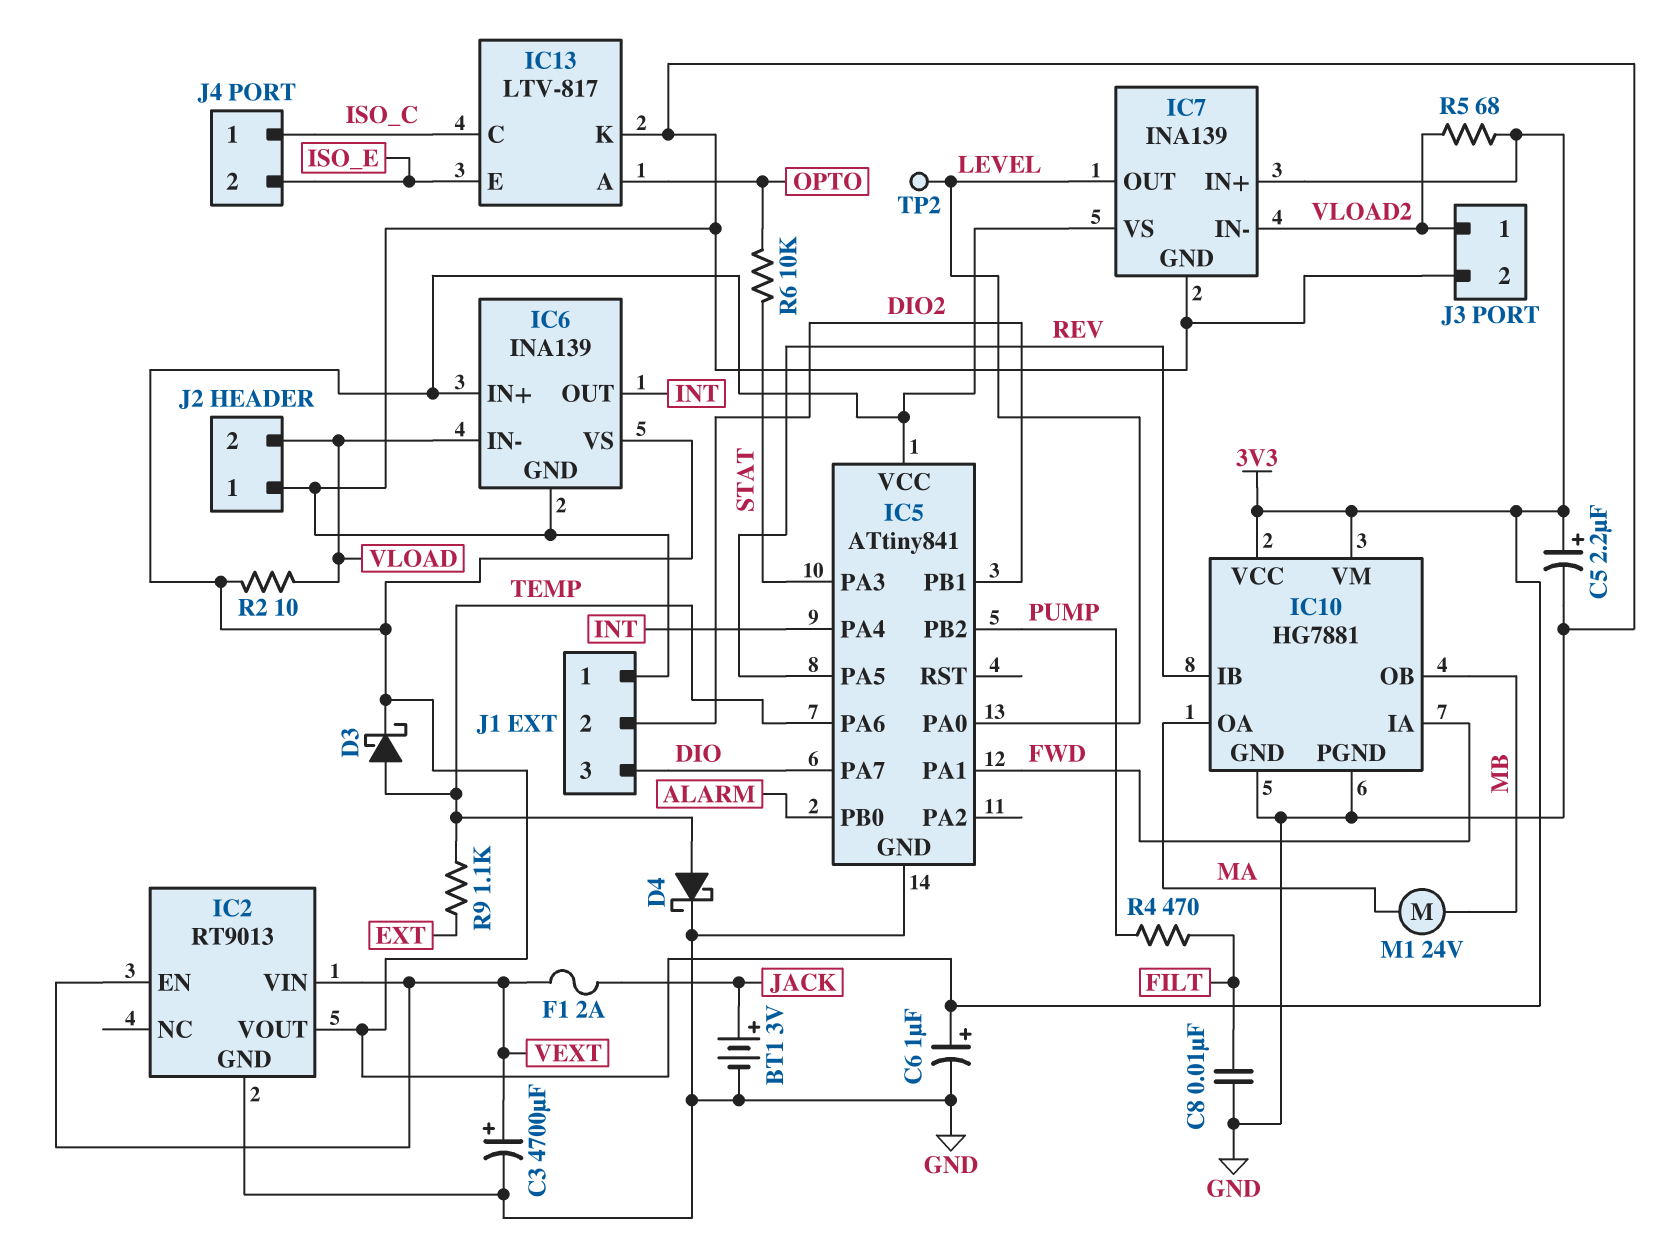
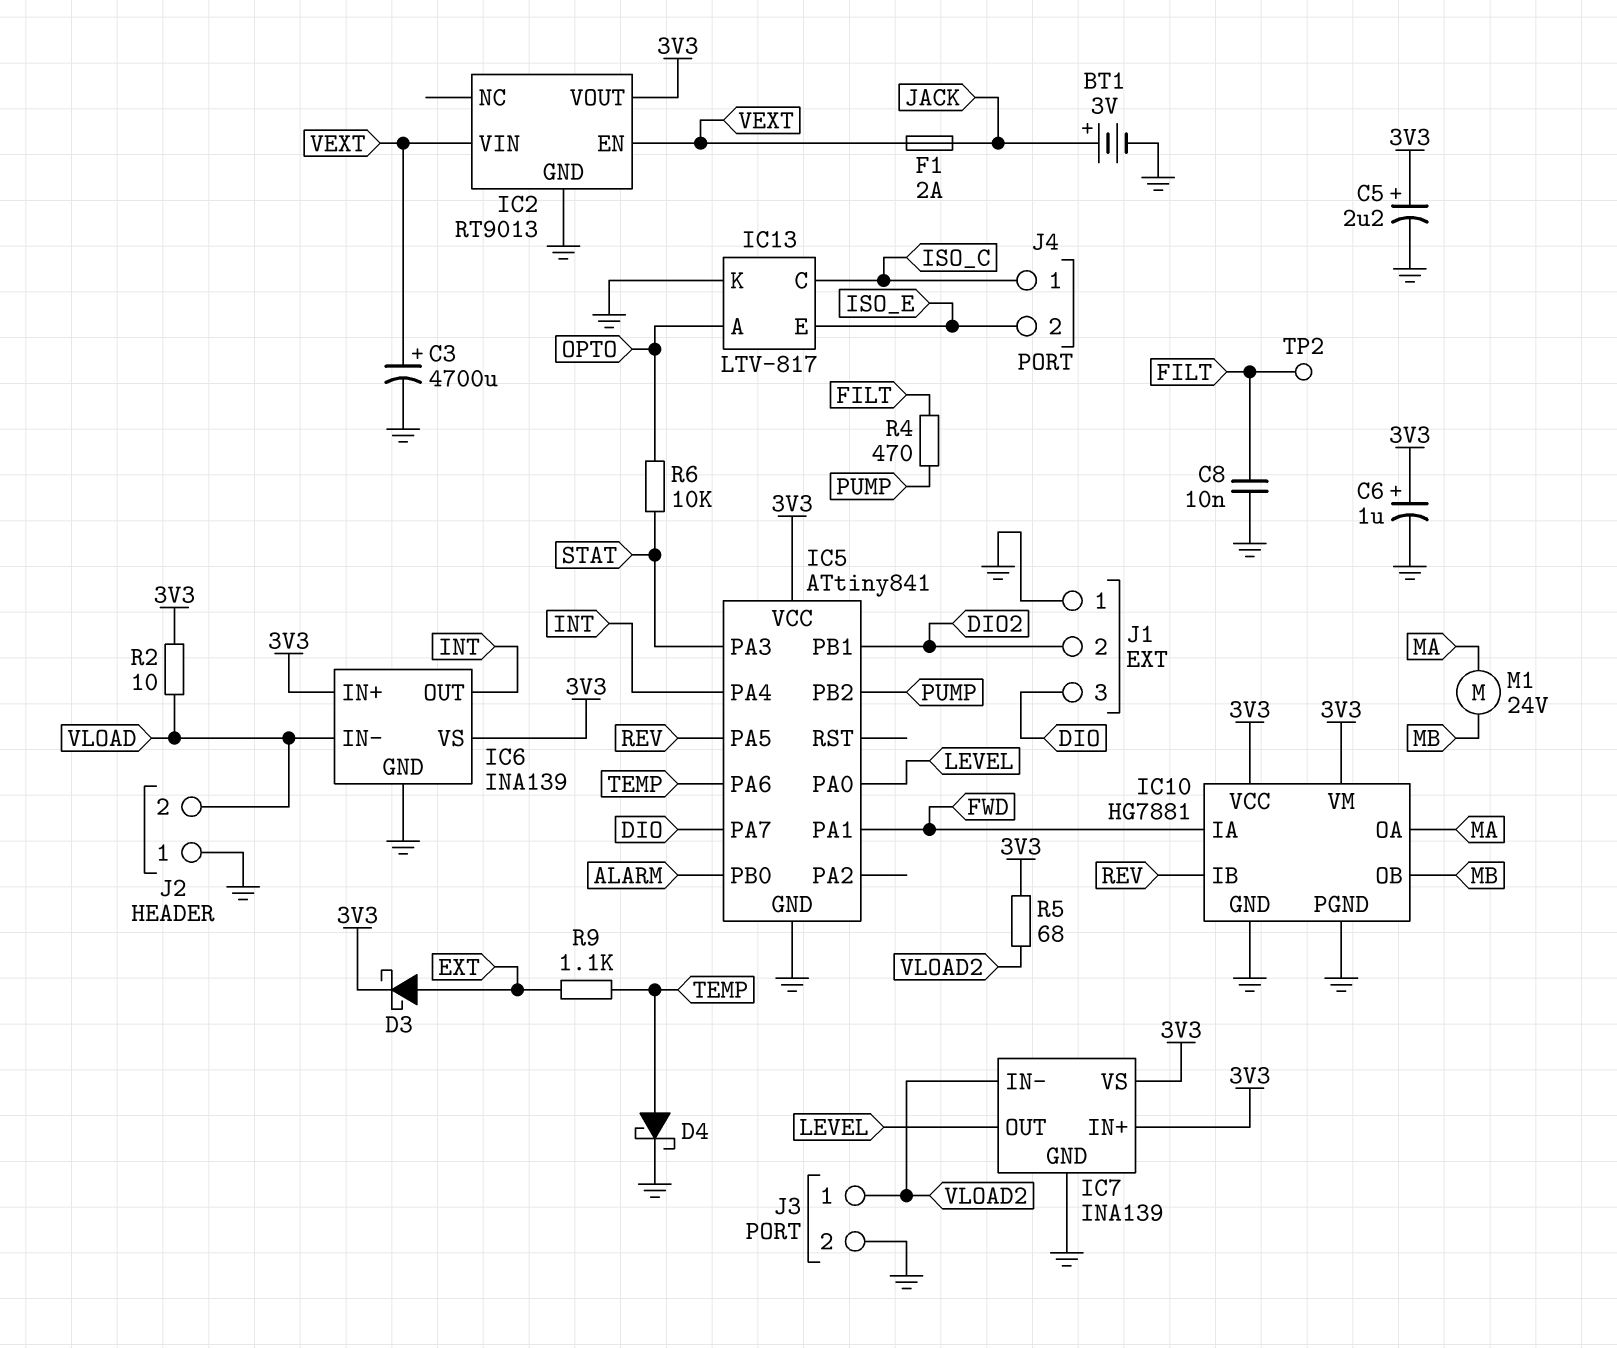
D3: schottky (A TEMP, K 3V3) -> schottky (A EXT, K 3V3)
TP2: test point (LEVEL) -> test point (FILT)

